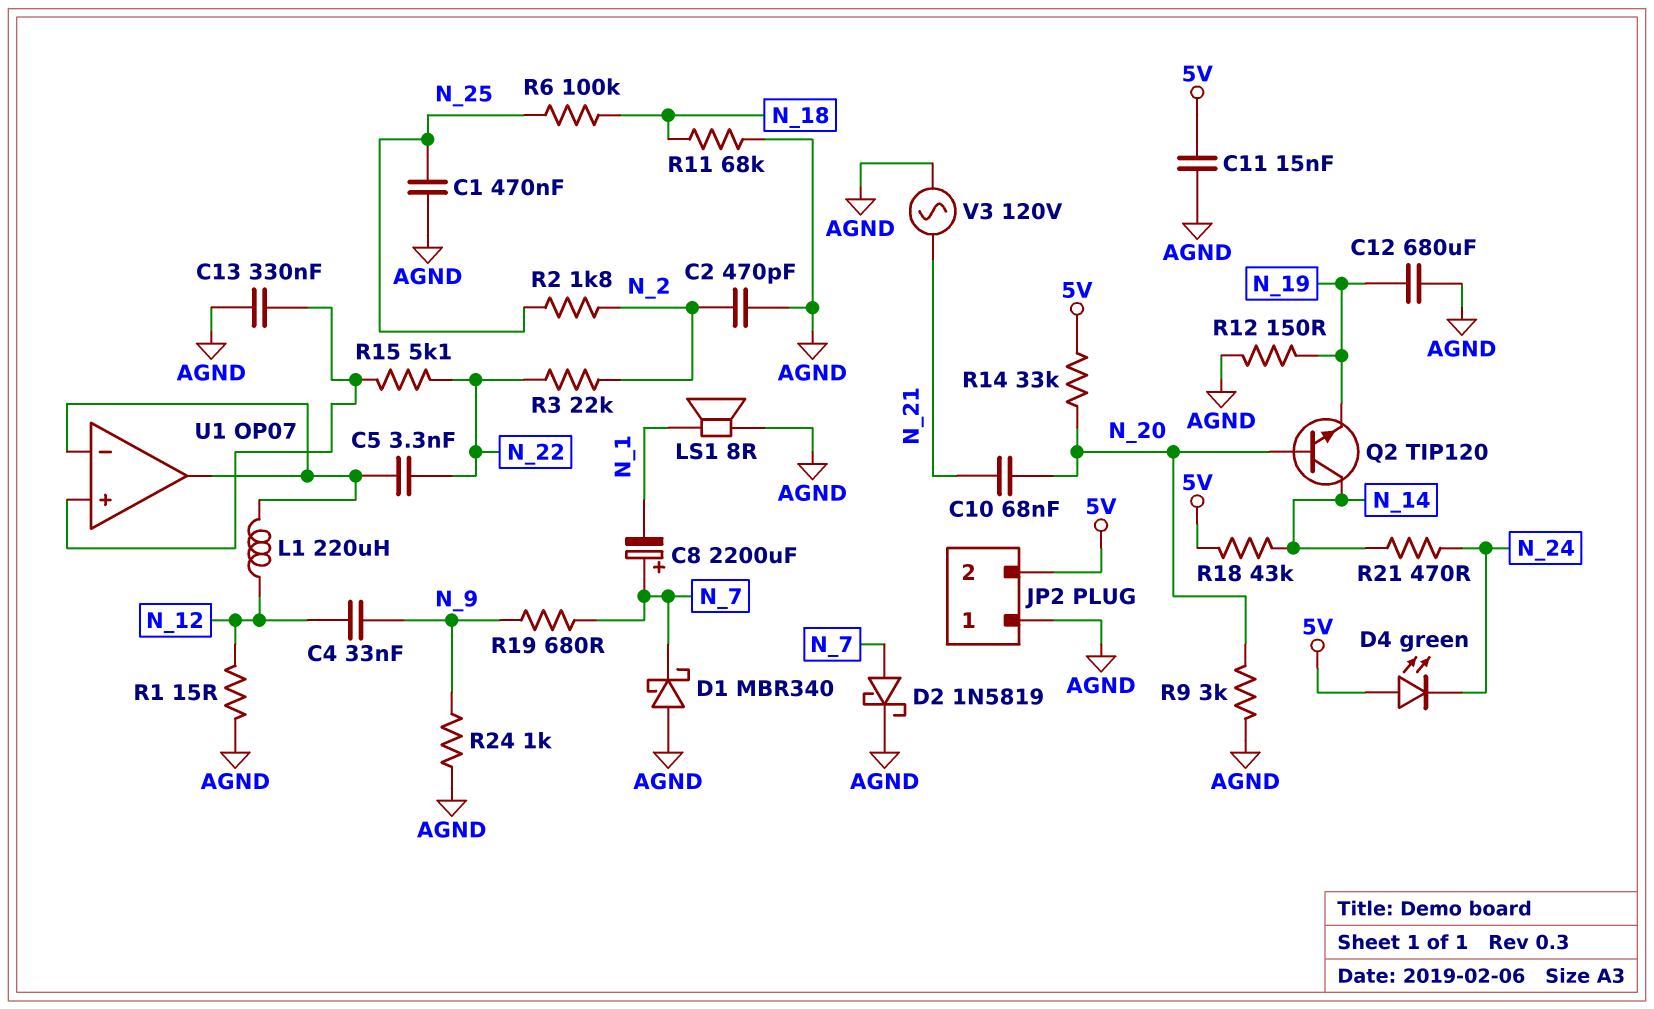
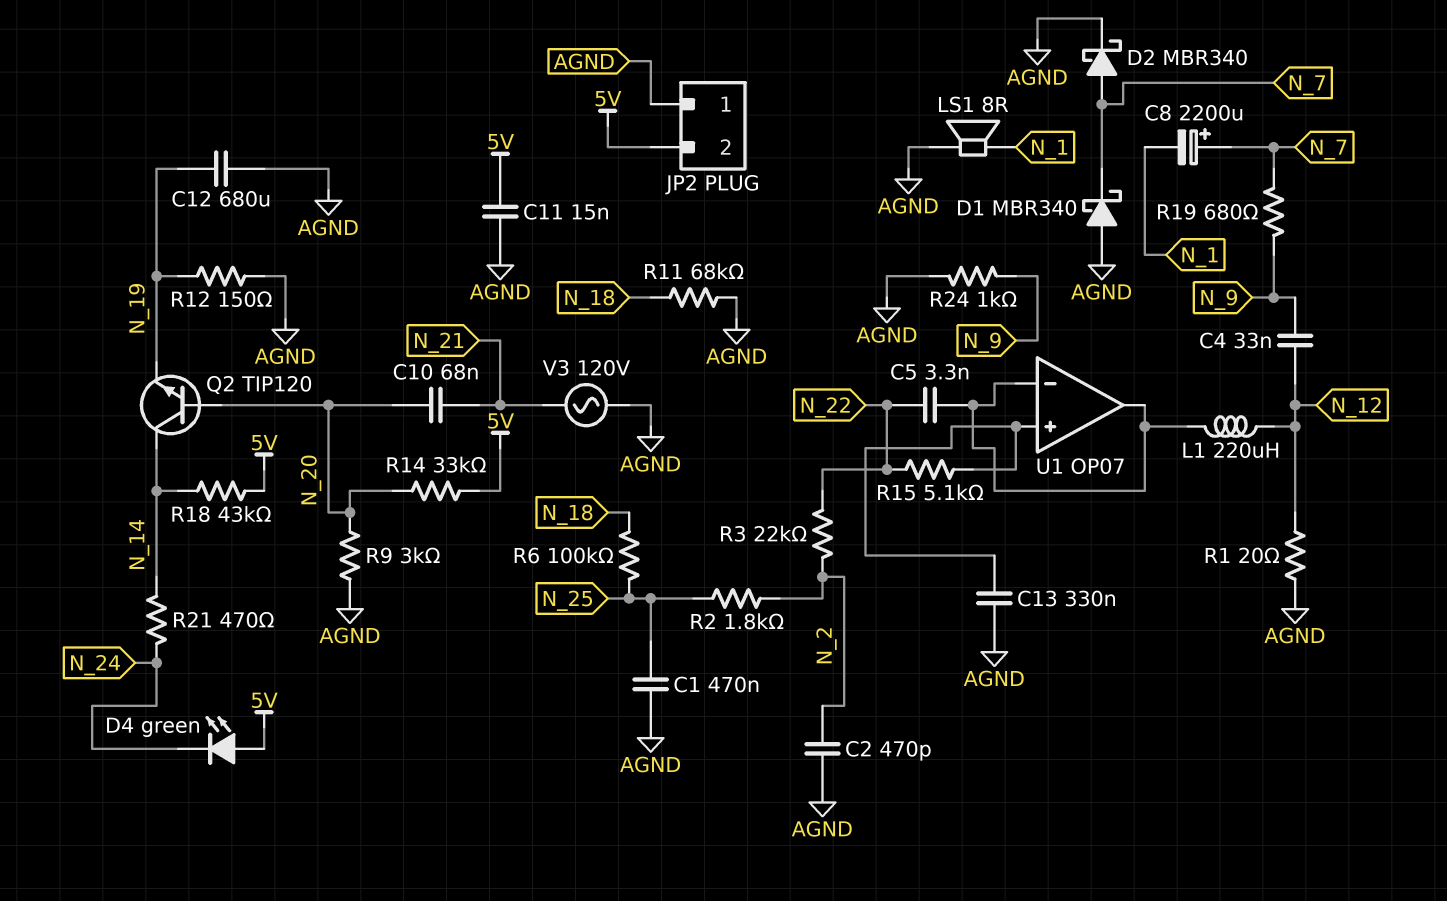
D2: schottky 1N5819 (A N_7, K AGND) -> schottky MBR340 (A N_7, K AGND)
R1: 15 (AGND, N_12) -> 20 (AGND, N_12)

